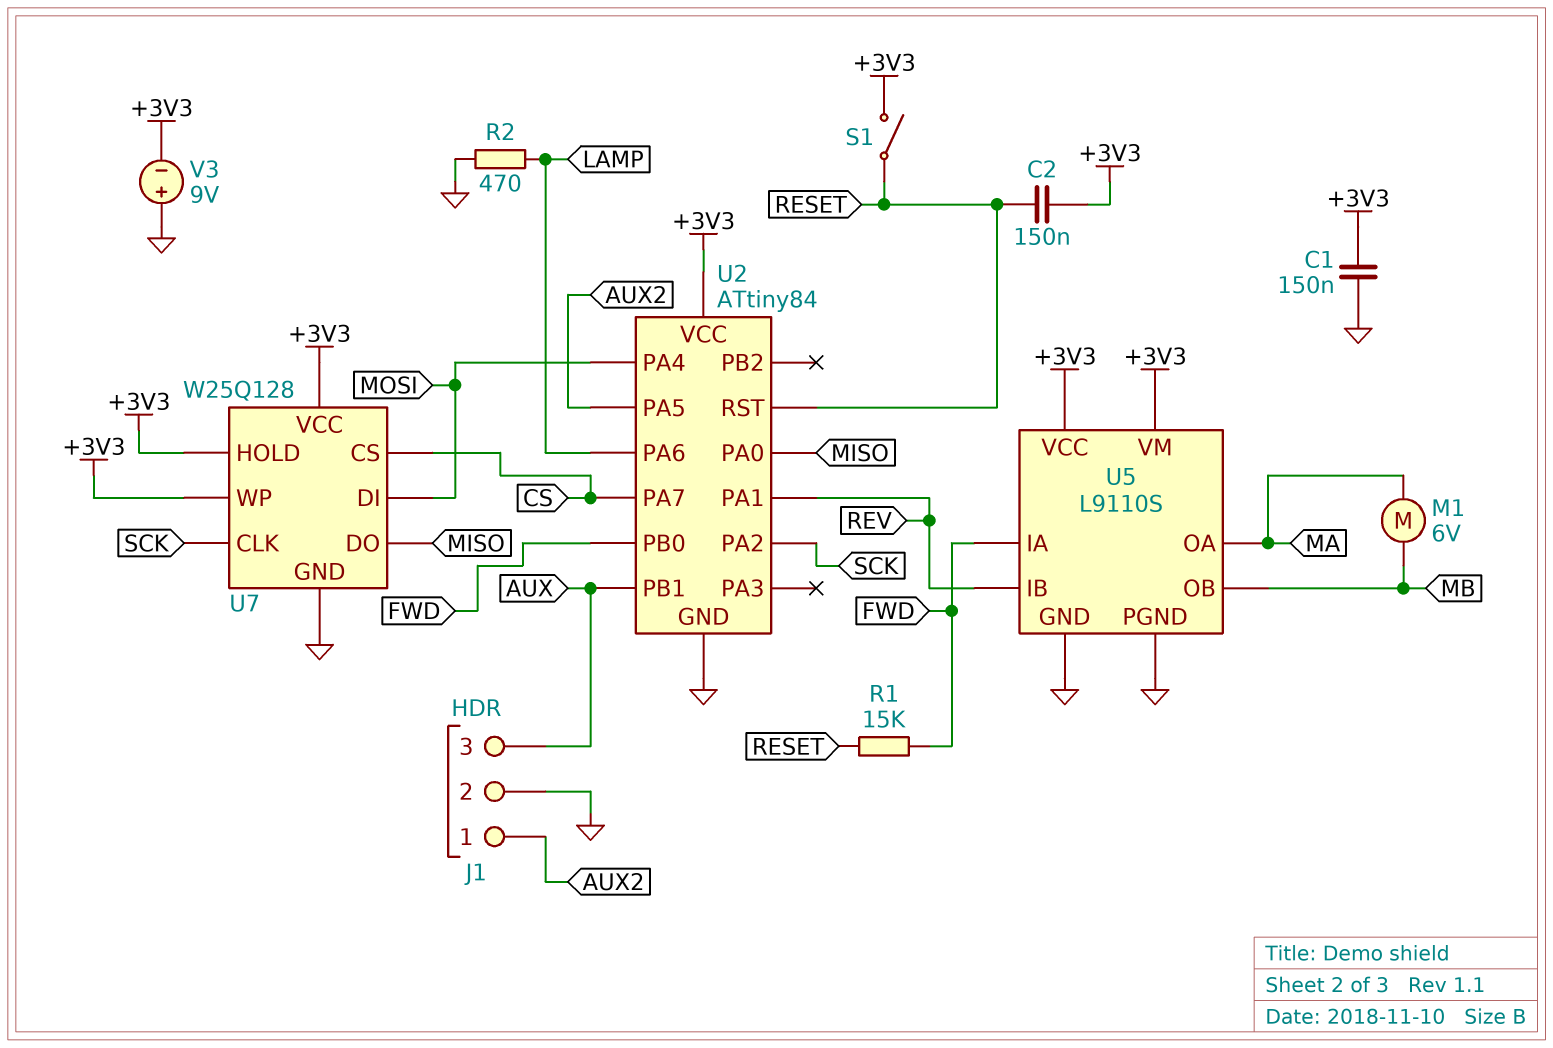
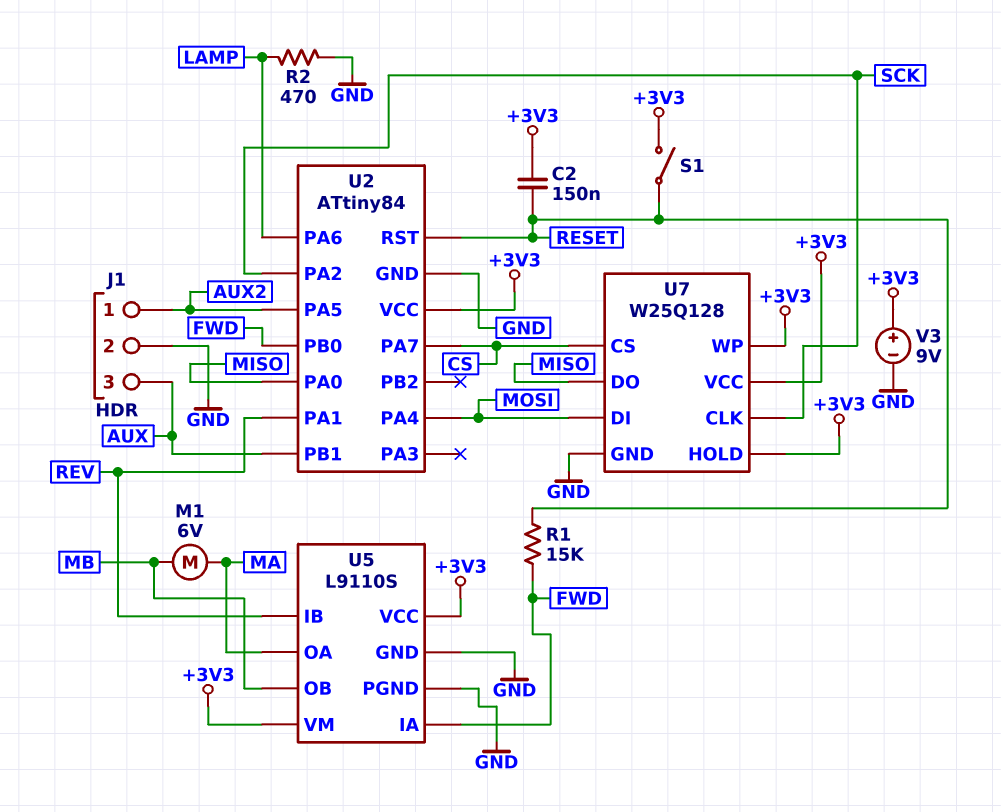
C1: 150nF (+3V3, GND) -> none
V3: 9V (plus GND, minus +3V3) -> 9V (plus +3V3, minus GND)

